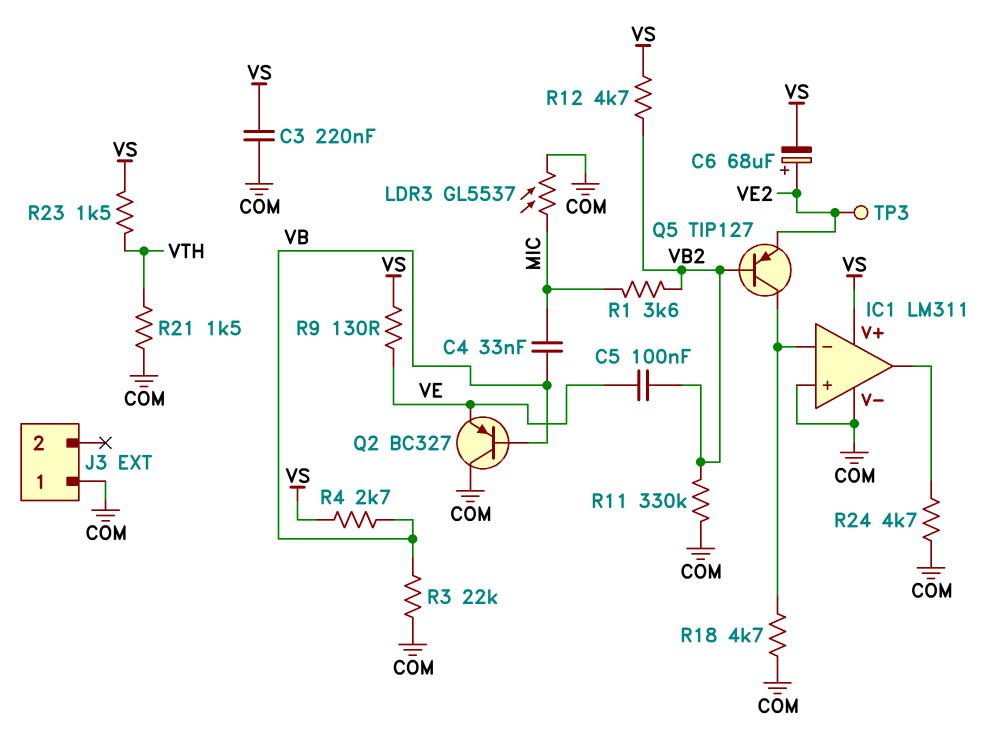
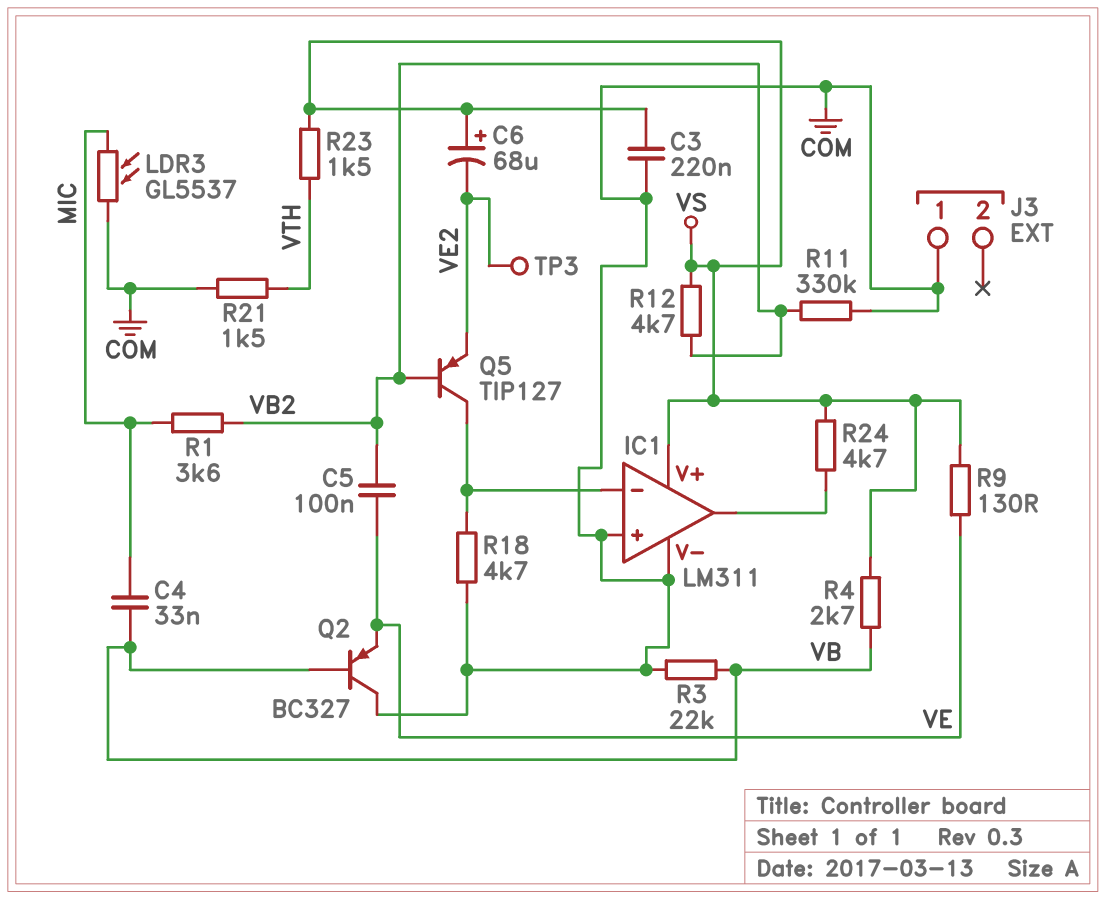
C6: 68uF (plus VE2, minus VS) -> 68uF (plus VS, minus VE2)
R24: 4.7k (COM, IC1/out) -> 4.7k (IC1/out, VS)

